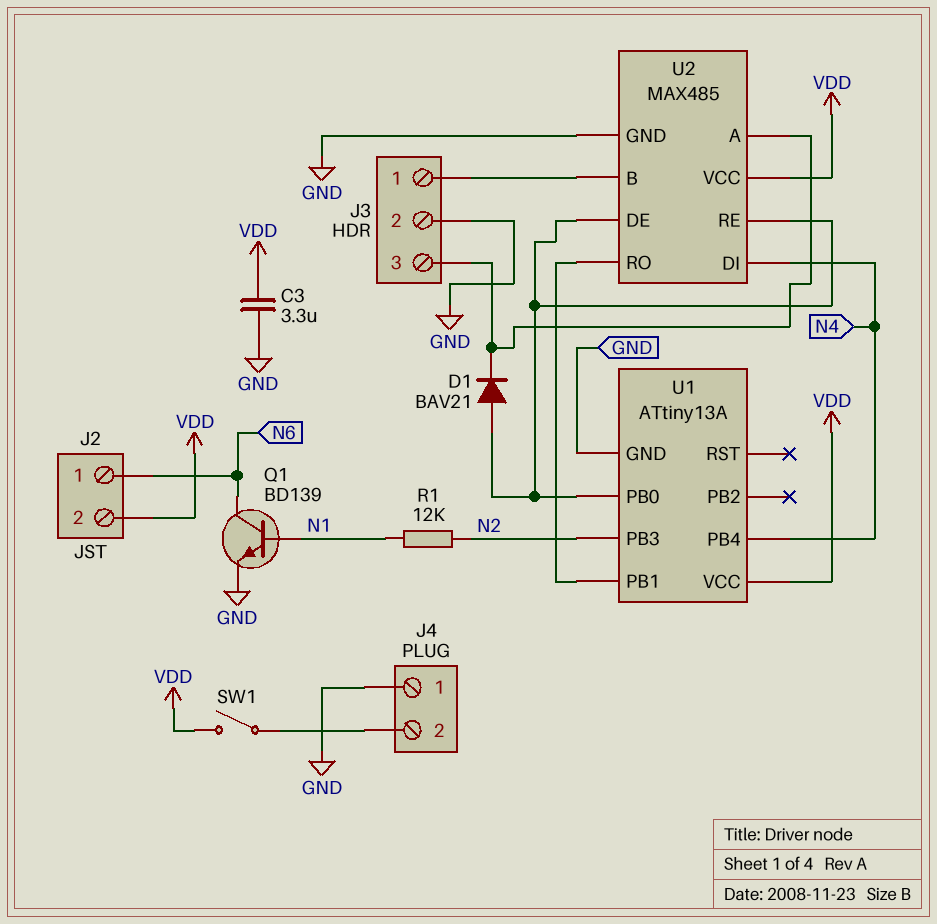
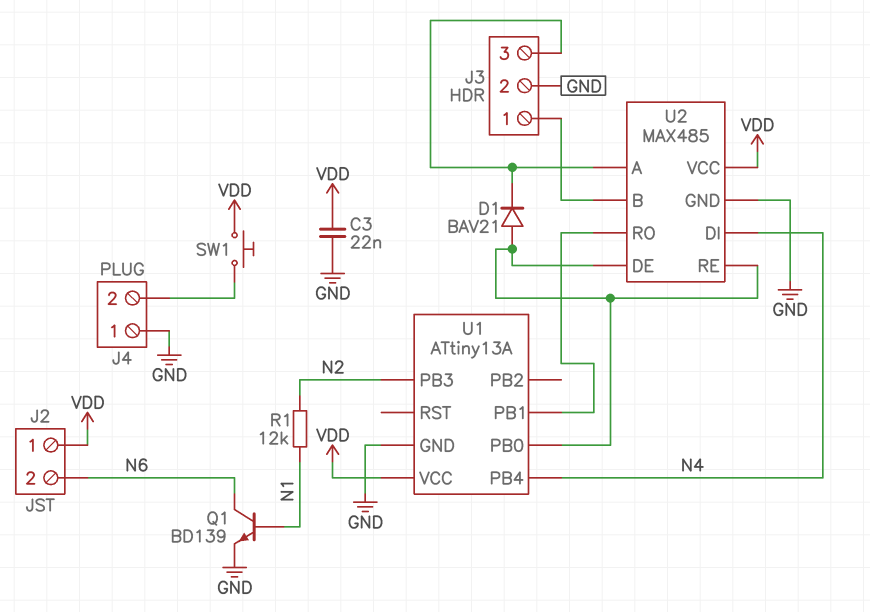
C3: 3.3uF (GND, VDD) -> 22nF (GND, VDD)
J2 pin 1: N6 -> VDD
J2 pin 2: VDD -> N6
SW1: switch (J4/2, VDD) -> button (J4/2, VDD)

